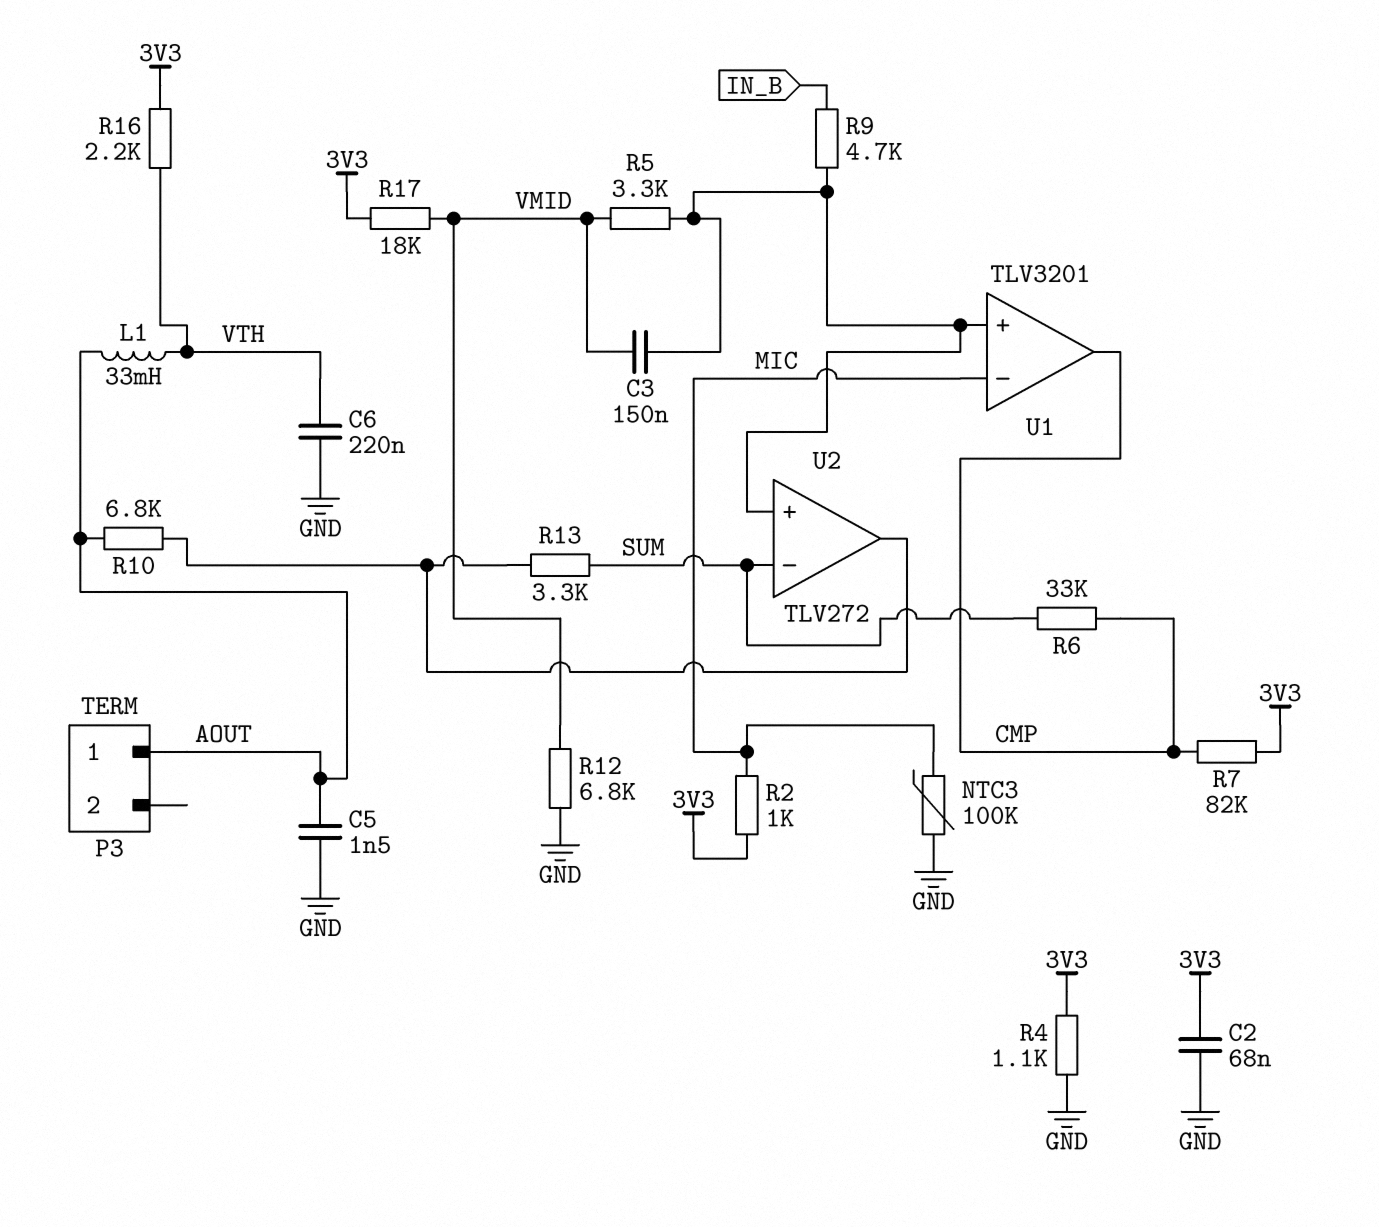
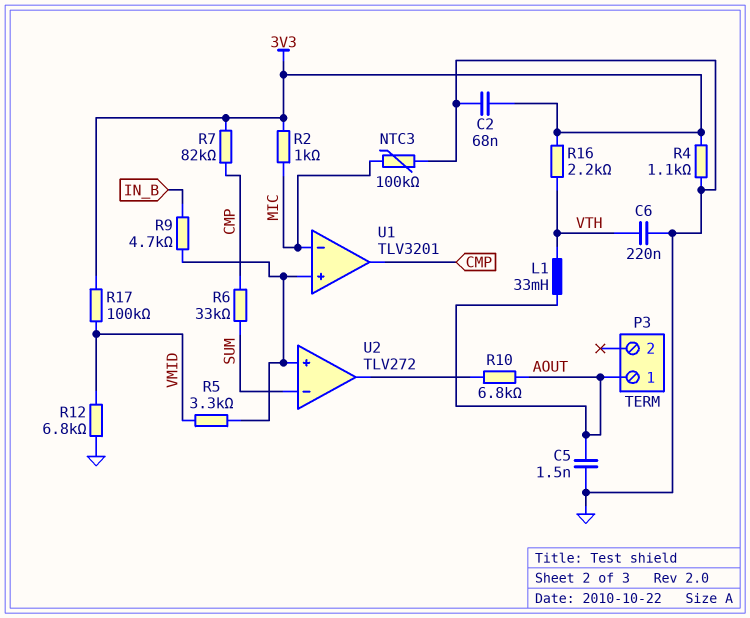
C3: 150nF (U1/in+, VMID) -> none
R13: 3.3k (SUM, U2/out) -> none
R17: 18k (3V3, VMID) -> 100k (3V3, VMID)

